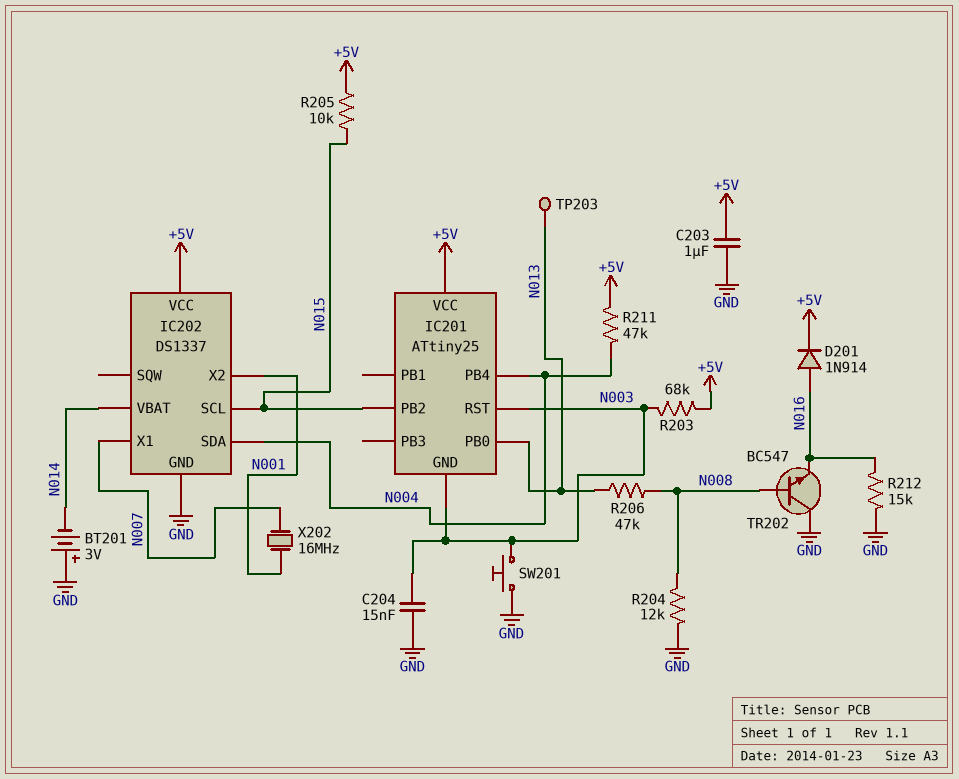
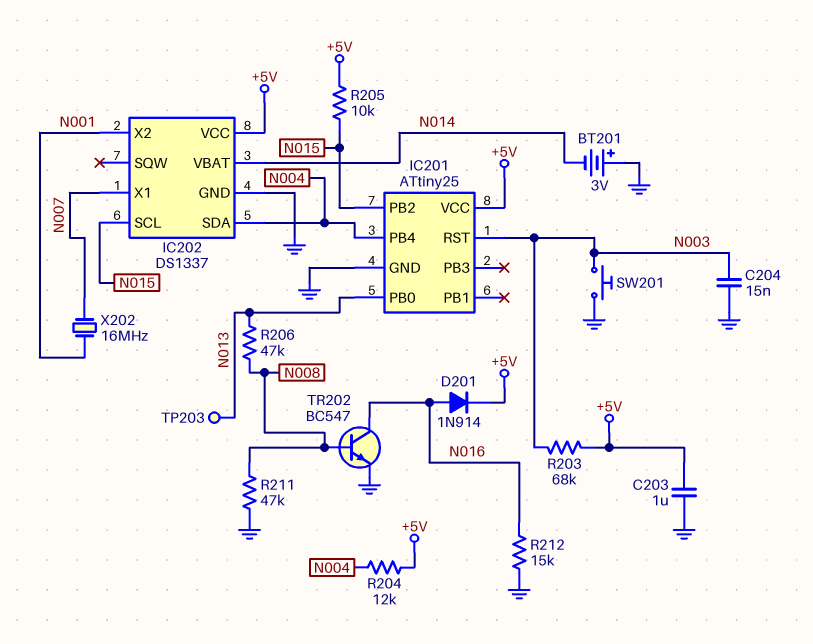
IC201 pin GND: N003 -> GND
R204: 12k (GND, N008) -> 12k (+5V, N004)
R211: 47k (+5V, N004) -> 47k (GND, N008)
TR202: NPN BC547 (B N008, C GND, E N016) -> NPN BC547 (B N008, C N016, E GND)

